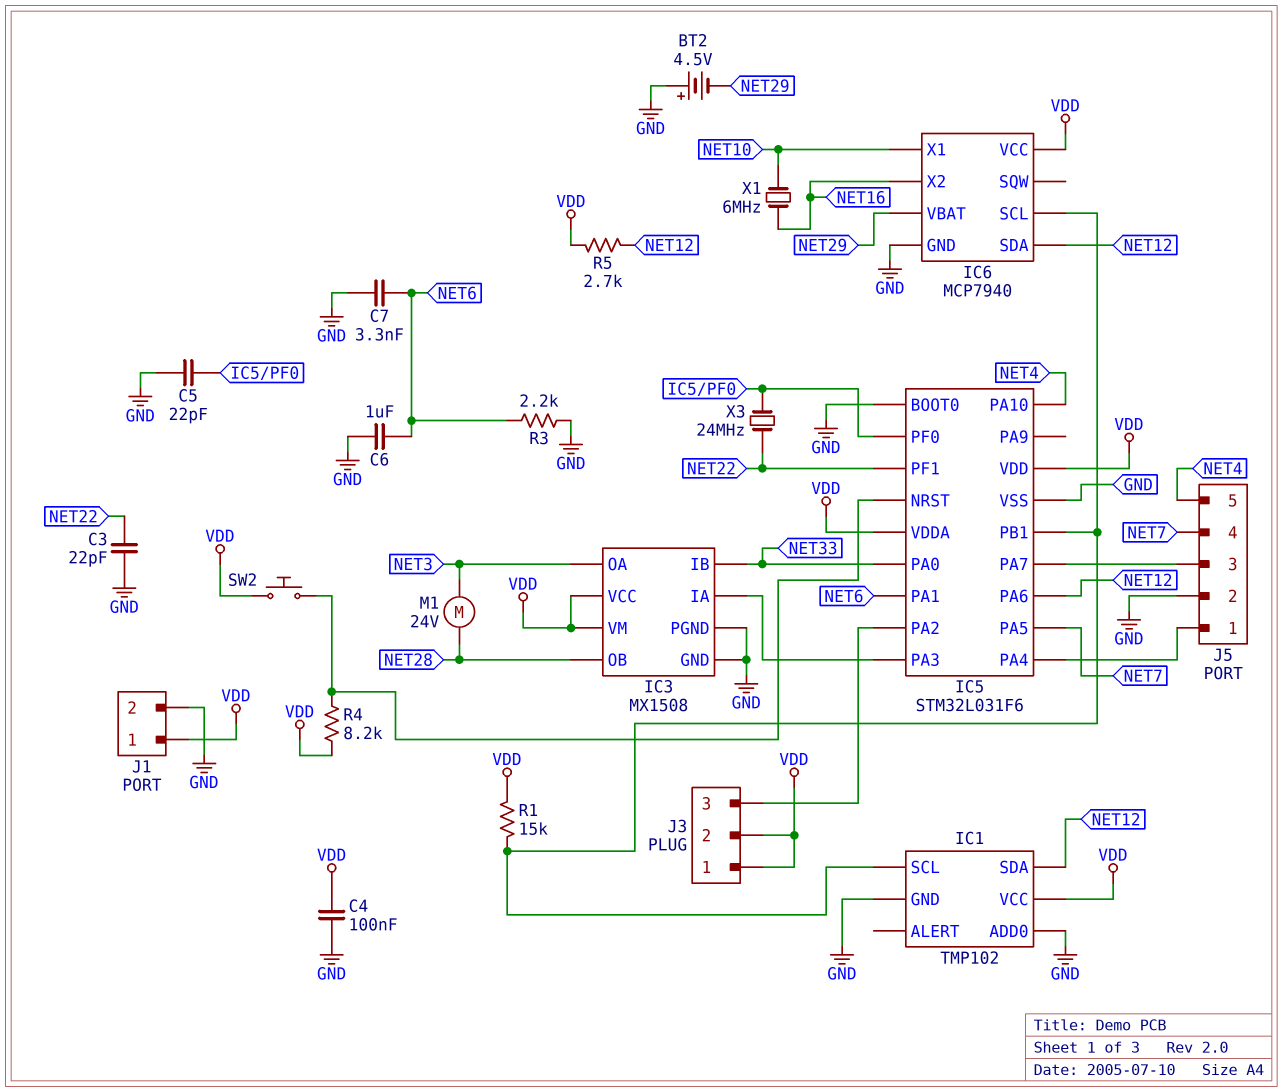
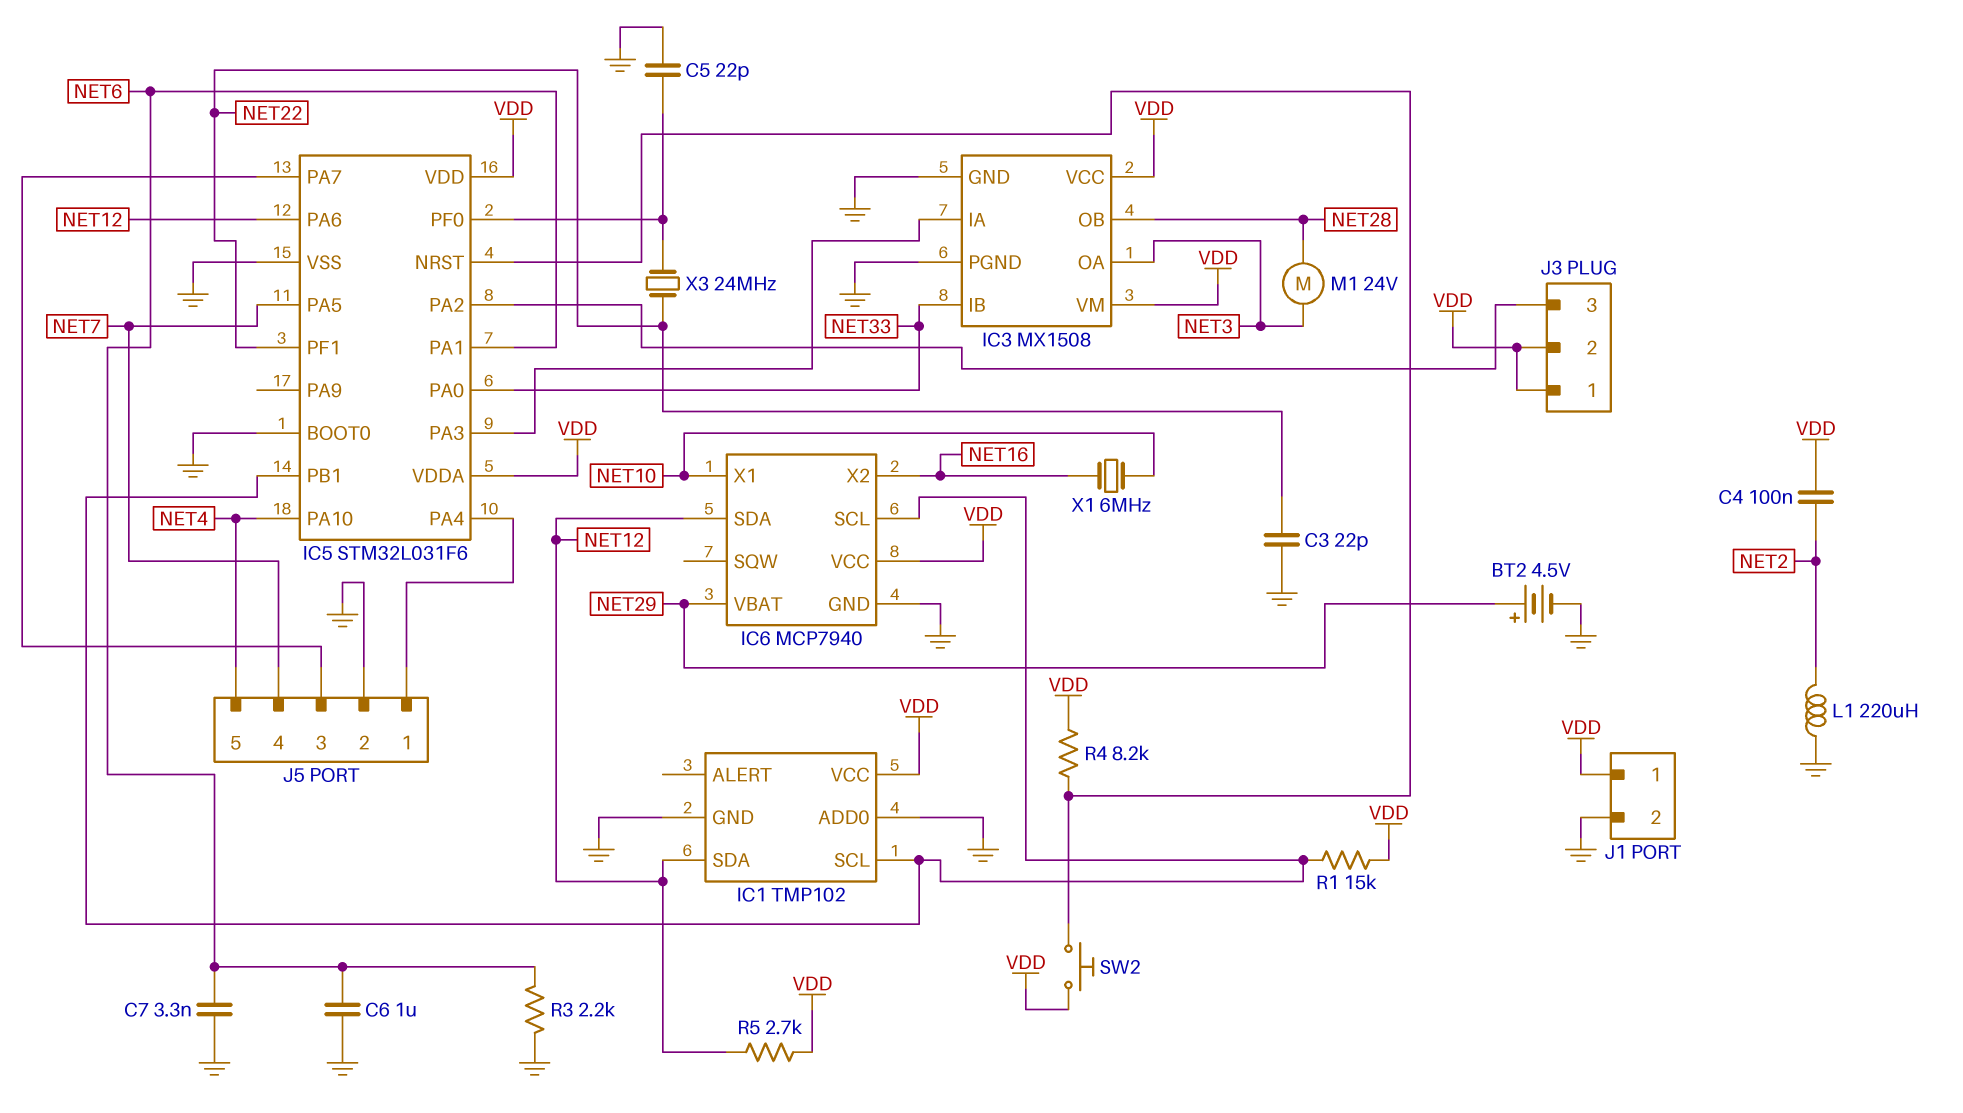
BT2: 4.5V (plus GND, minus NET29) -> 4.5V (plus NET29, minus GND)
C4: 100nF (GND, VDD) -> 100nF (NET2, VDD)
L1: none -> 220uH (GND, NET2)

